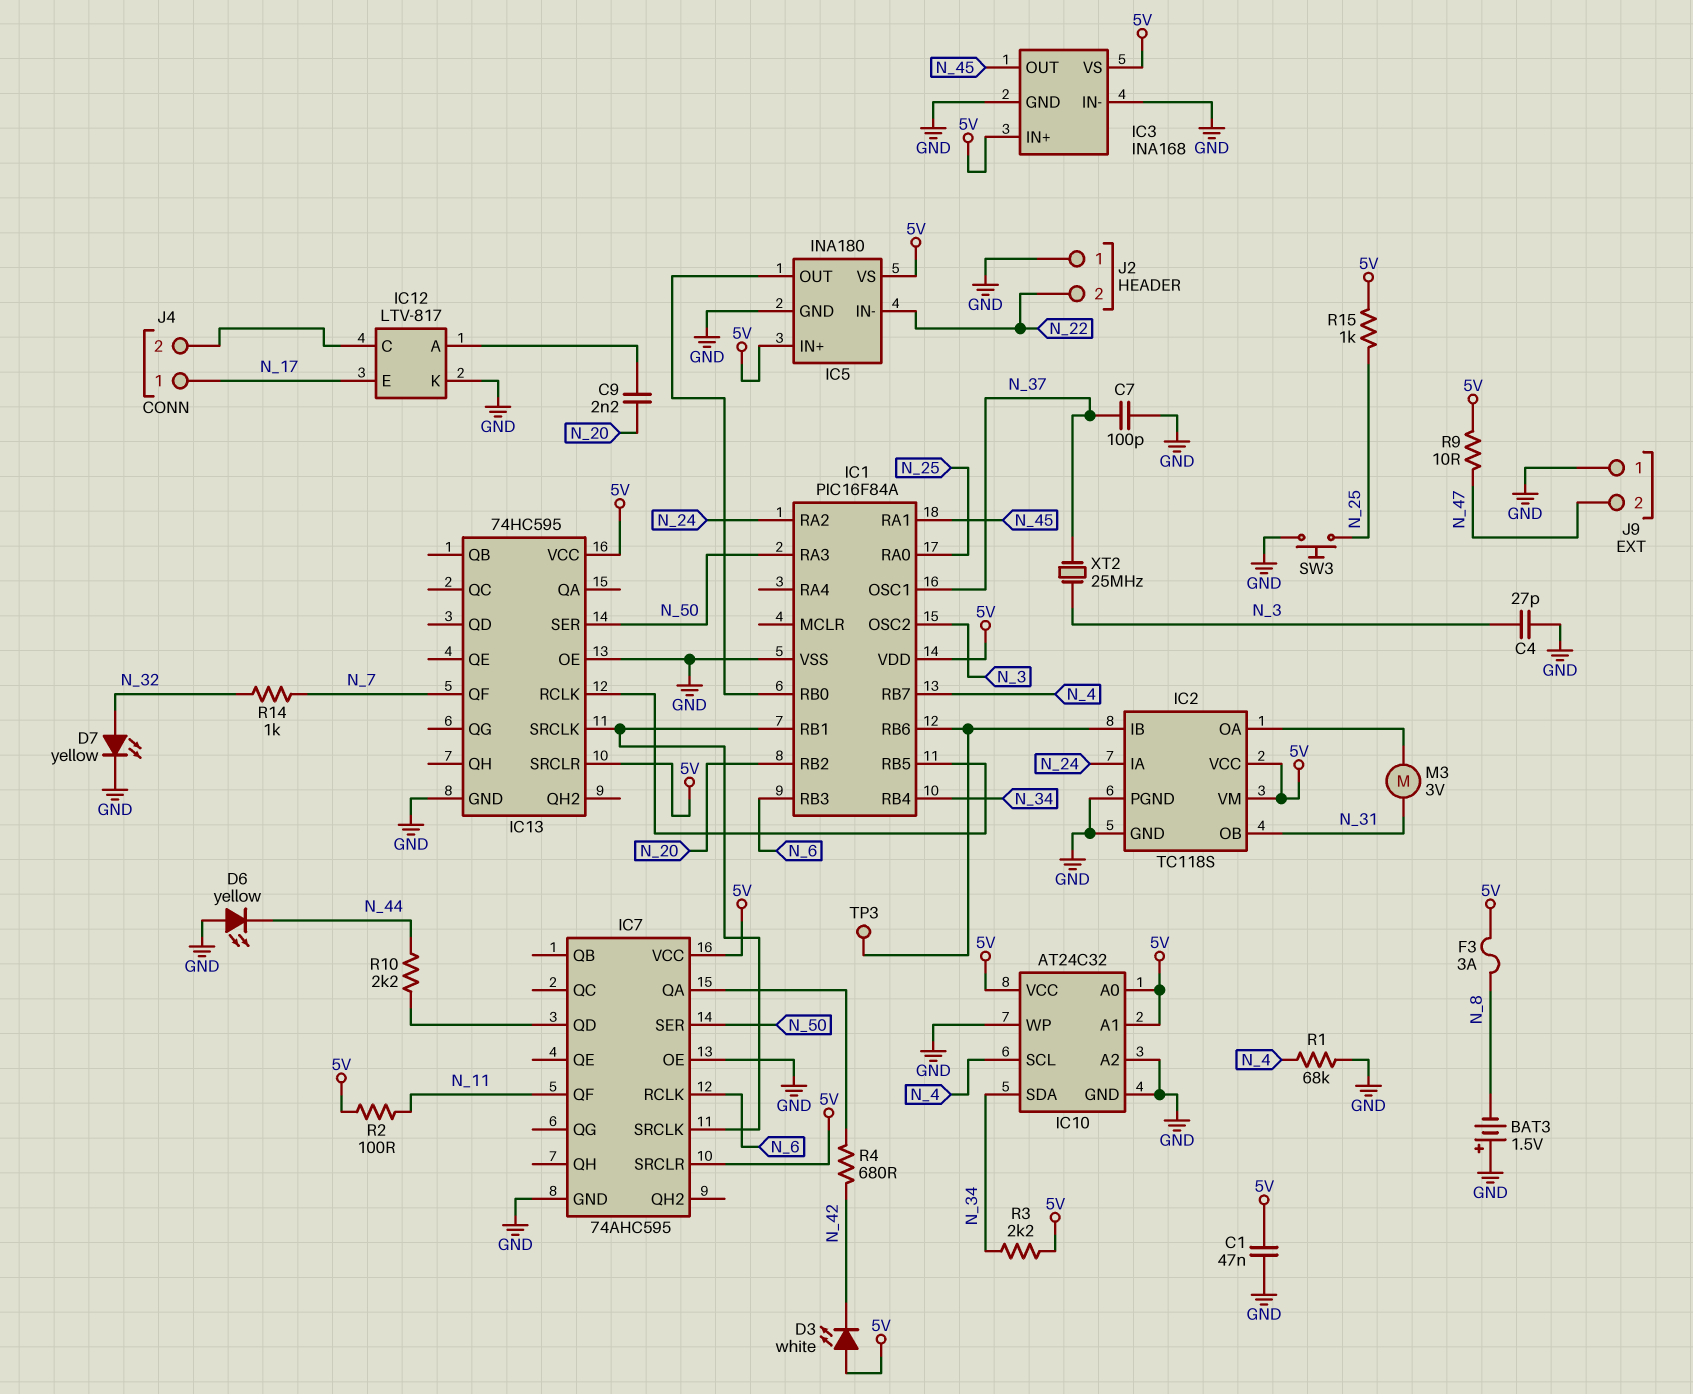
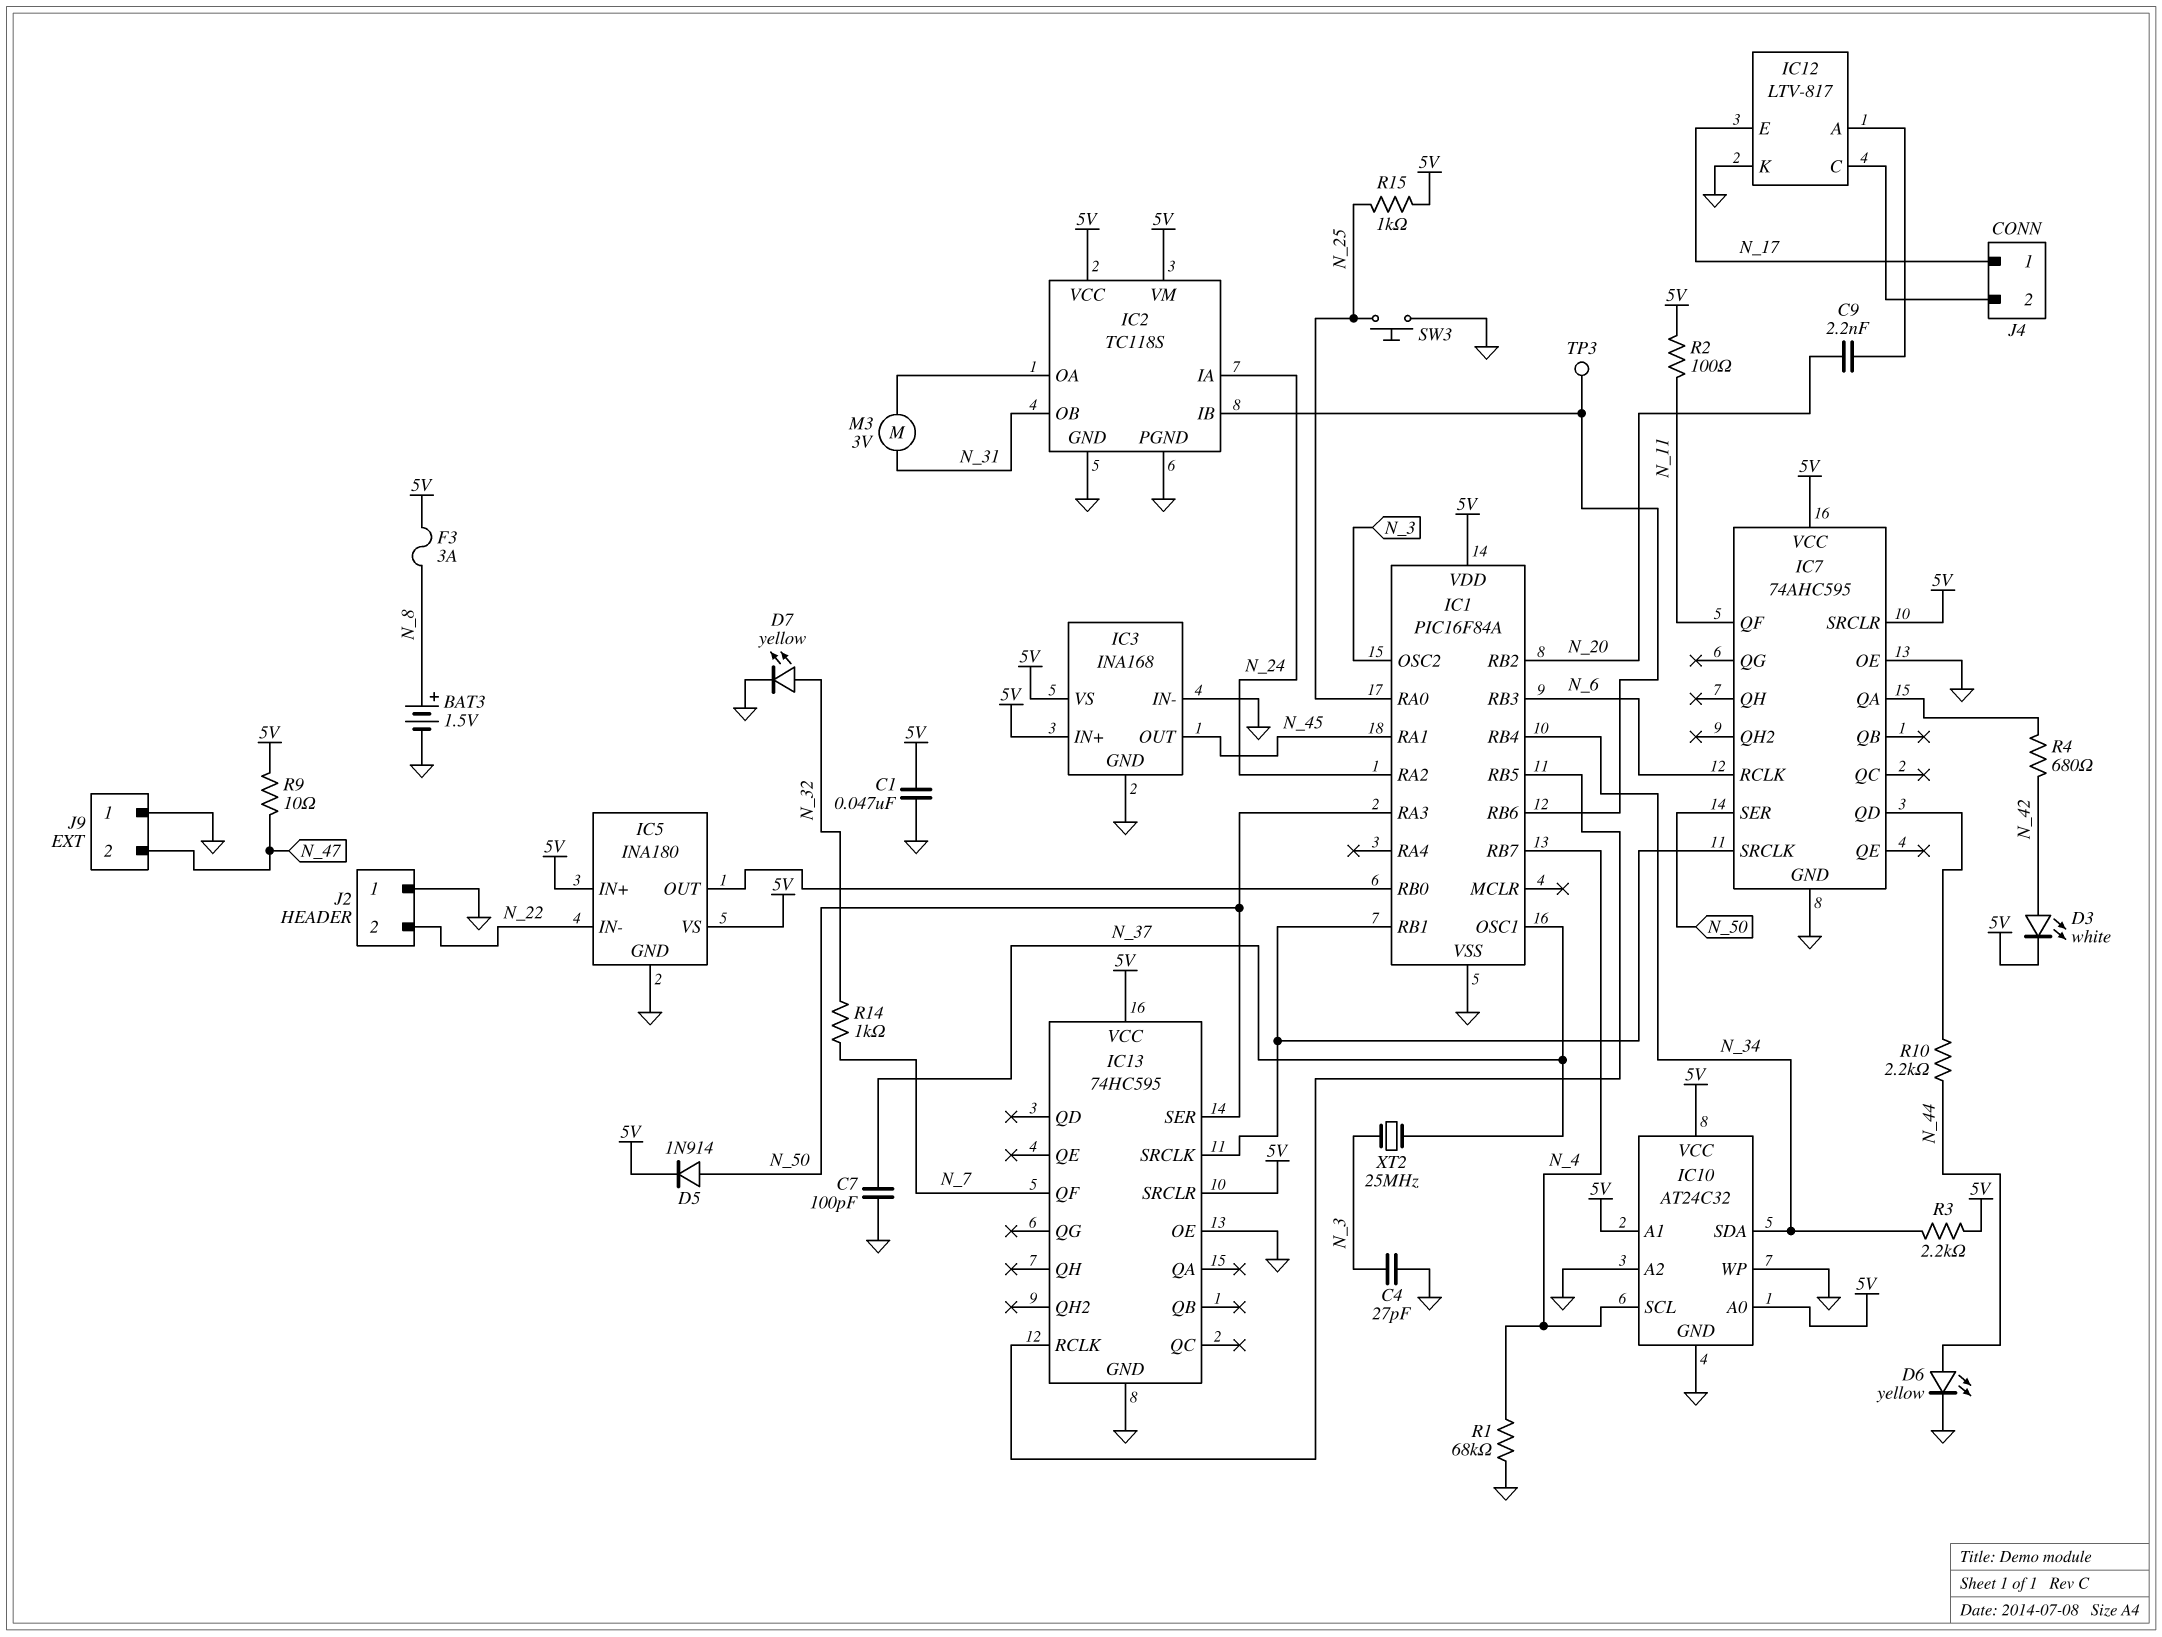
BAT3: 1.5V (plus GND, minus N_8) -> 1.5V (plus N_8, minus GND)
D3: LED white (A 5V, K N_42) -> LED white (A N_42, K 5V)
D5: none -> diode 1N914 (A N_50, K 5V)
D6: LED yellow (A GND, K N_44) -> LED yellow (A N_44, K GND)

